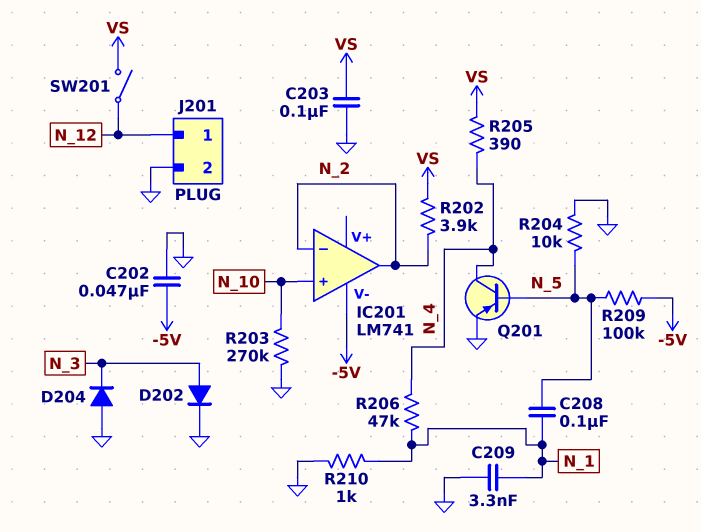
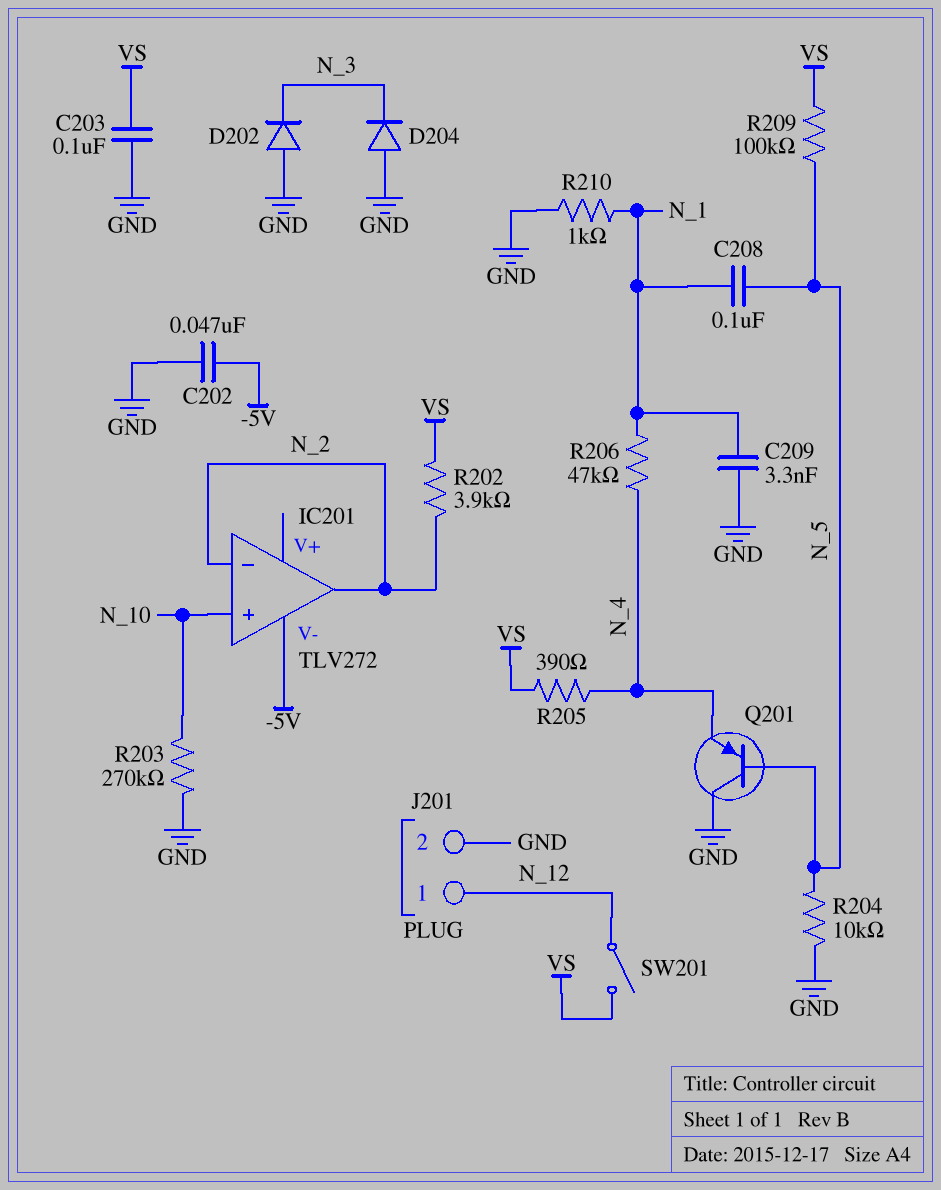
D202: diode (A N_3, K GND) -> diode (A GND, K N_3)
IC201: LM741 -> TLV272
Q201: PNP (B N_5, C N_4, E GND) -> PNP (B N_5, C GND, E N_4)
R209: 100k (-5V, N_5) -> 100k (N_5, VS)

